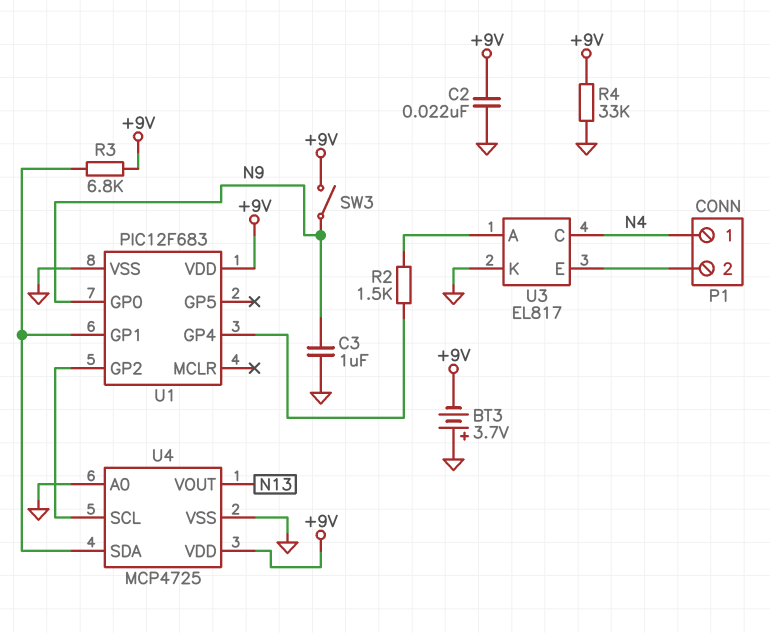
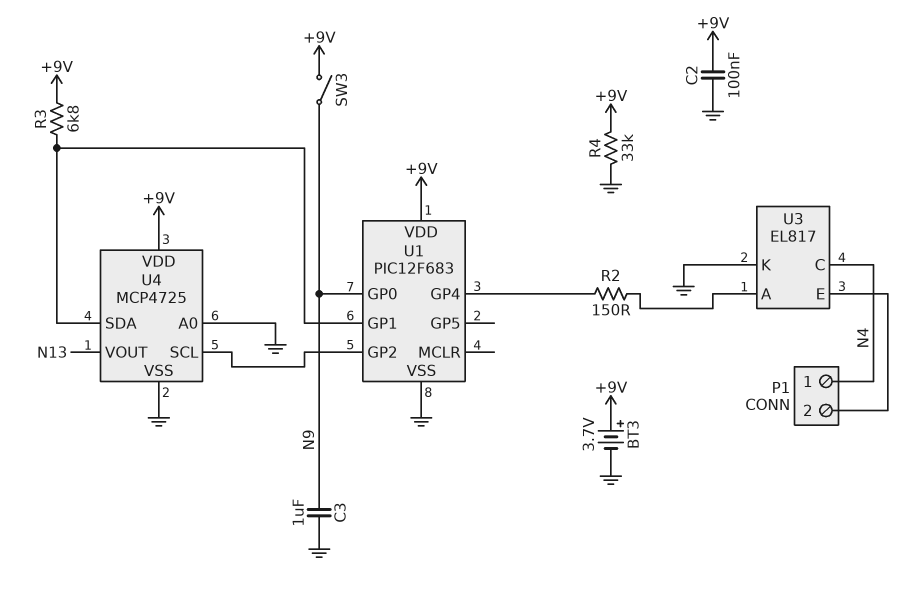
BT3: 3.7V (plus GND, minus +9V) -> 3.7V (plus +9V, minus GND)
C2: 22nF (+9V, GND) -> 100nF (+9V, GND)
R2: 1.5k (U1/GP4, U3/A) -> 150 (U1/GP4, U3/A)

